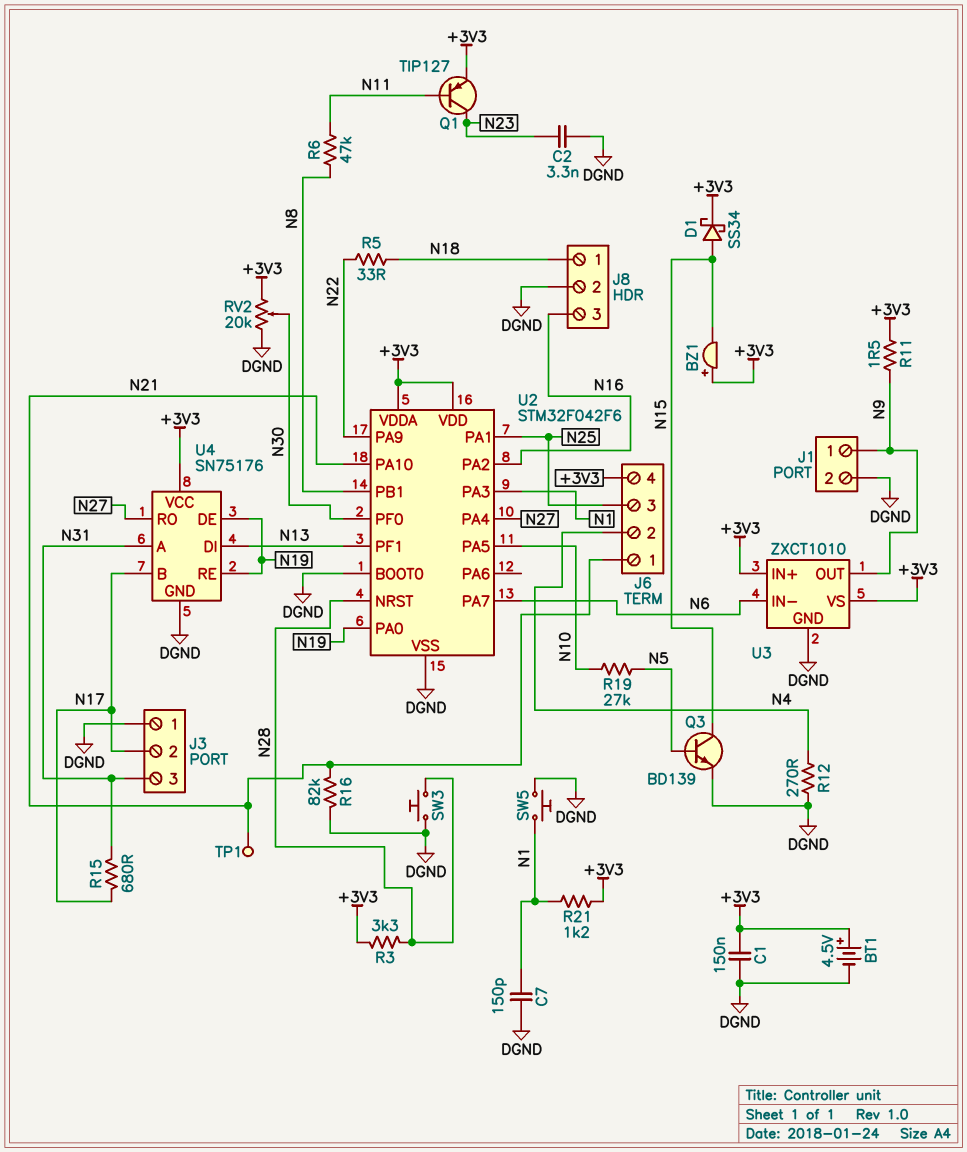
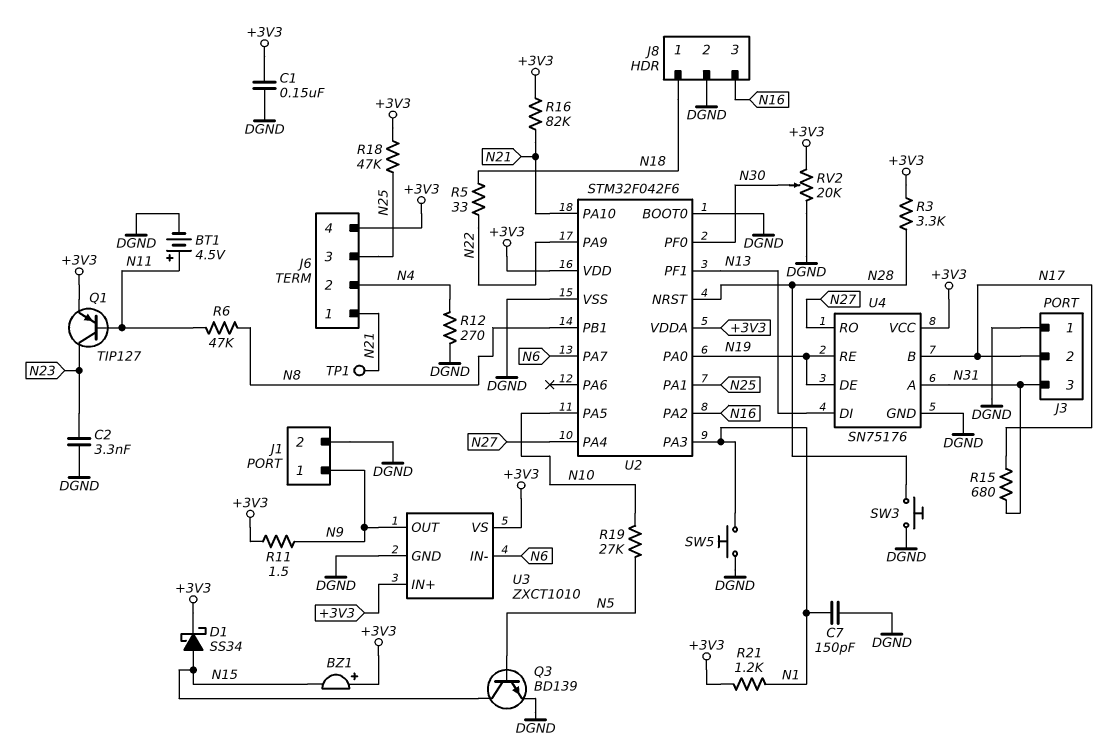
BT1: 4.5V (plus +3V3, minus DGND) -> 4.5V (plus N11, minus DGND)
R16: 82k (DGND, N21) -> 82k (+3V3, N21)
R18: none -> 47k (+3V3, N25)

